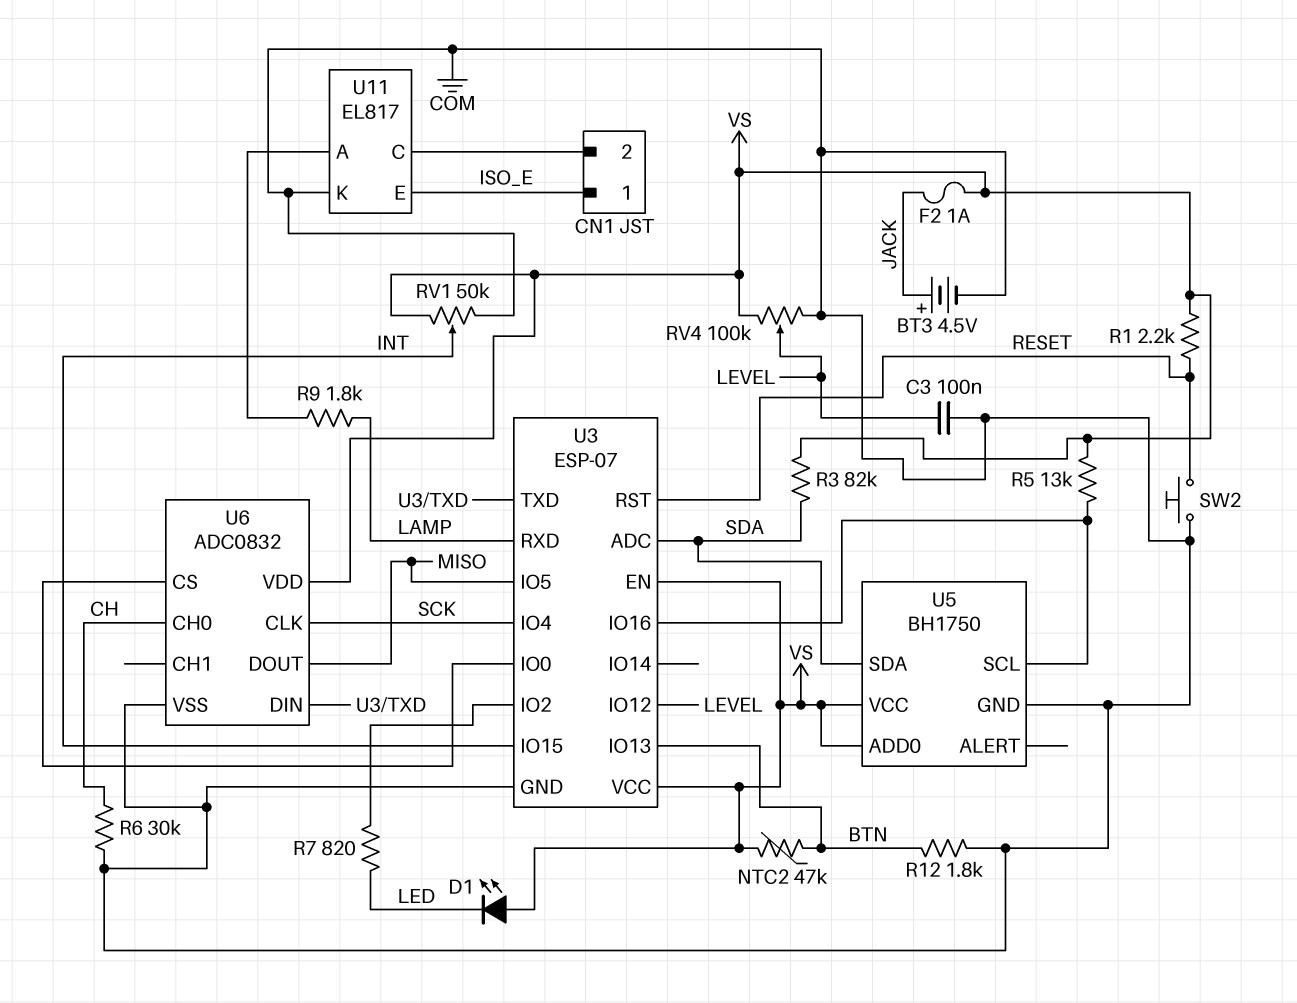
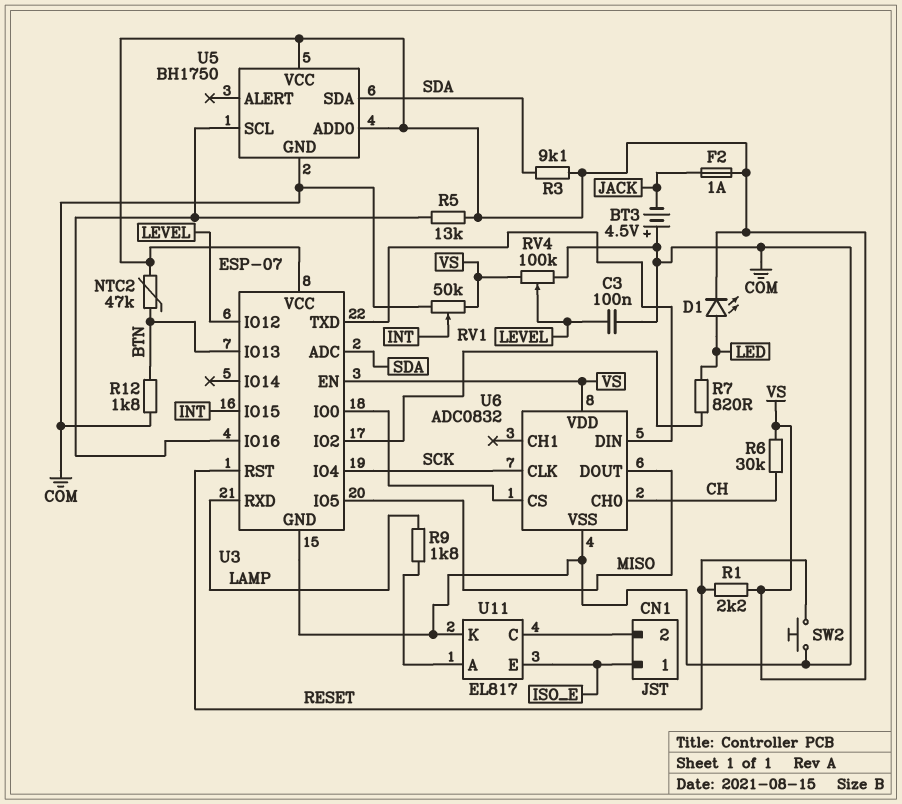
BT3: 4.5V (plus JACK, minus COM) -> 4.5V (plus COM, minus JACK)
D1: LED (A VS, K LED) -> LED (A LED, K VS)
R3: 82k (SDA, VS) -> 9.1k (SDA, VS)
R6: 30k (CH, COM) -> 30k (CH, VS)

